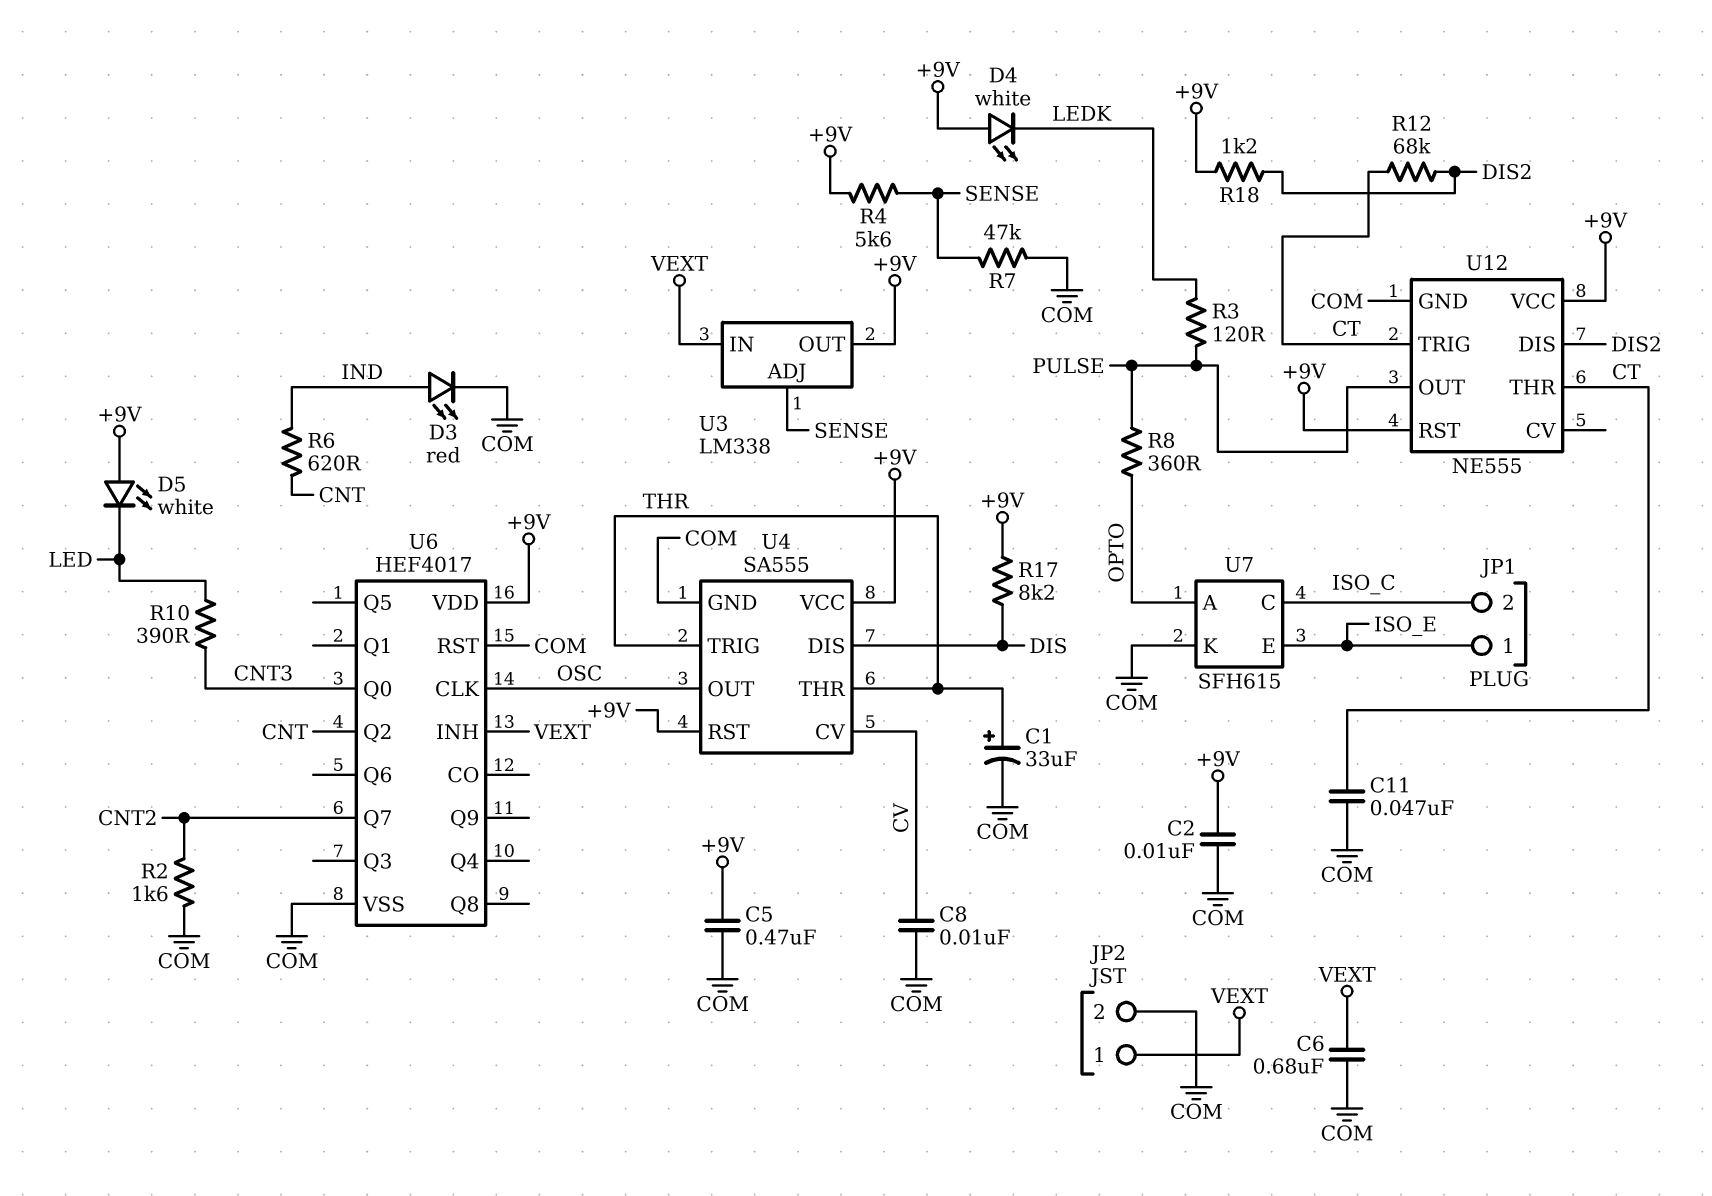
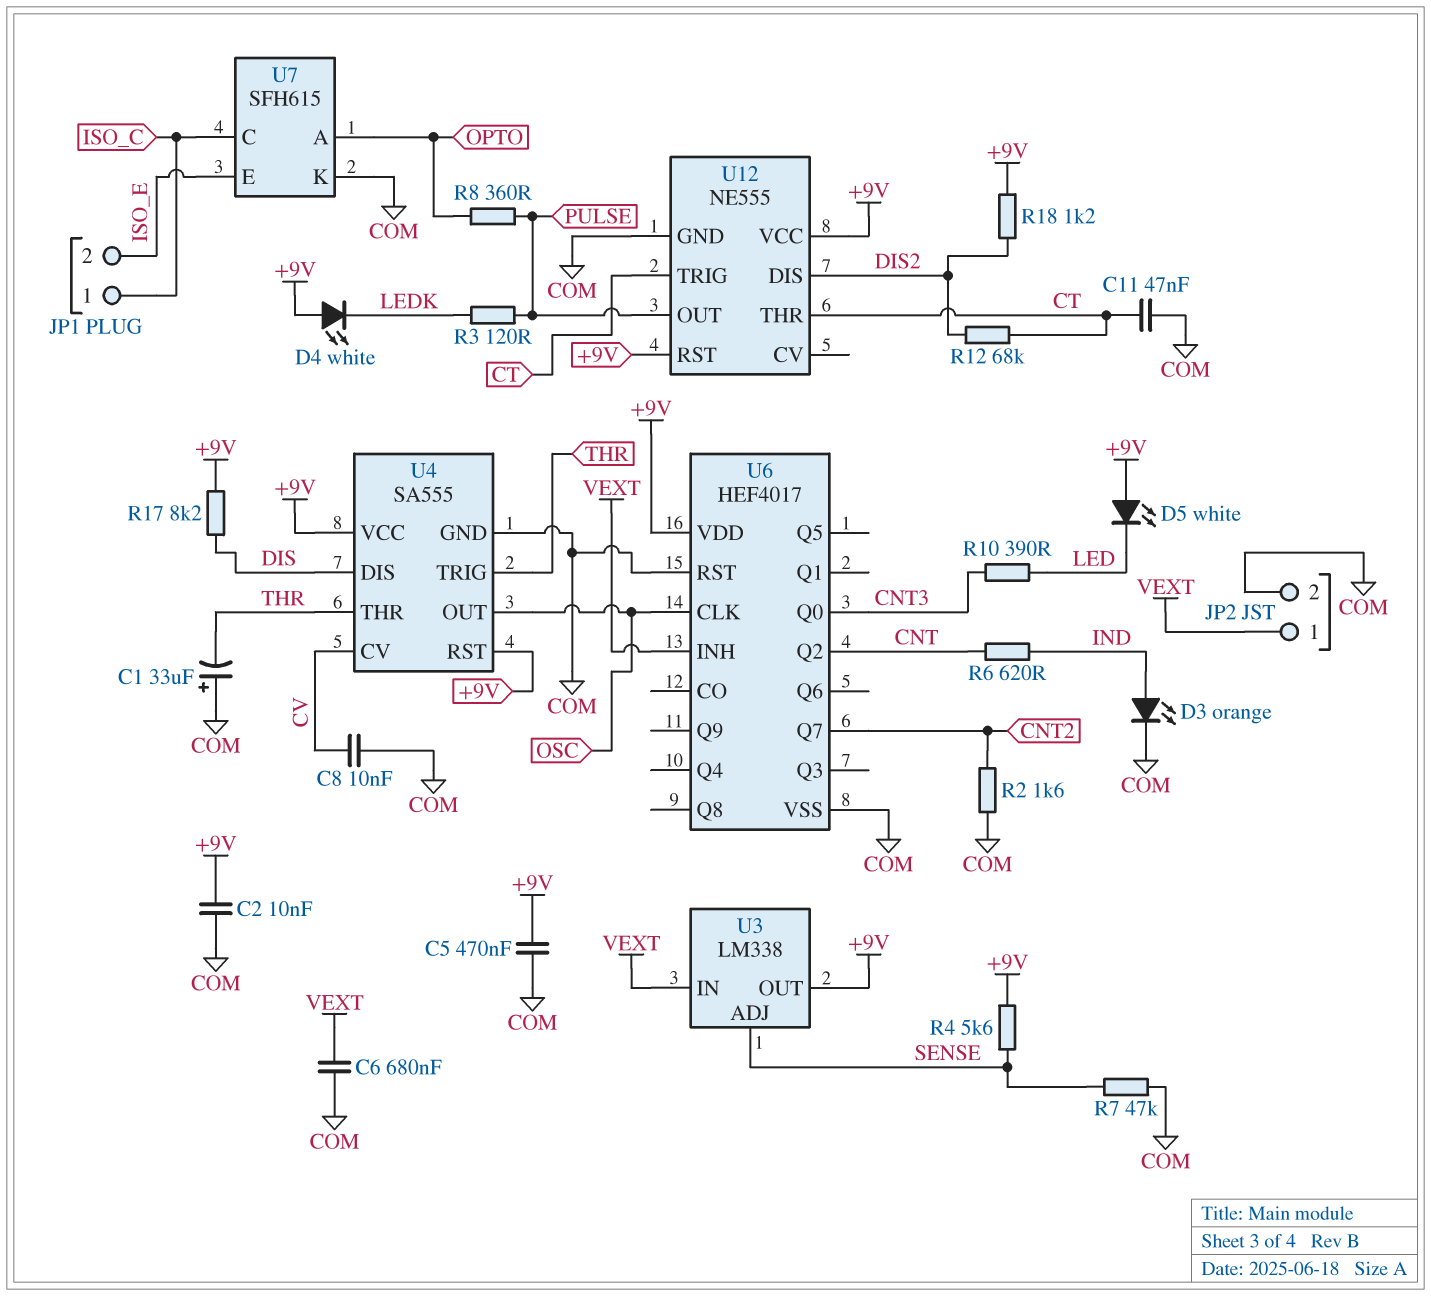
C1: 33uF (plus THR, minus COM) -> 33uF (plus COM, minus THR)
D3: LED red (A IND, K COM) -> LED orange (A IND, K COM)
JP1 pin 1: ISO_E -> ISO_C
JP1 pin 2: ISO_C -> ISO_E

